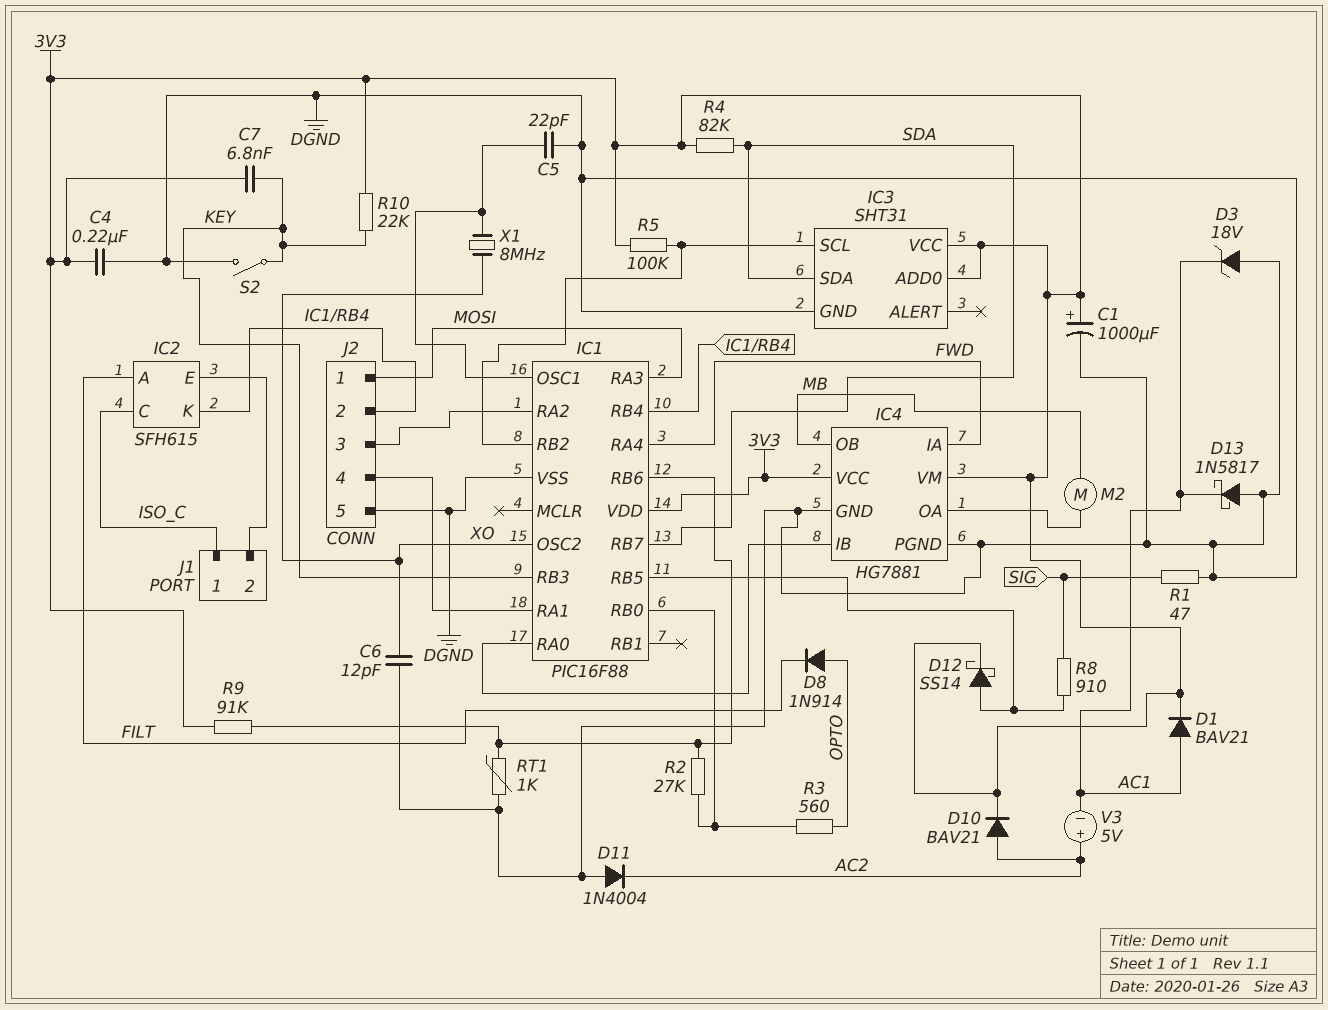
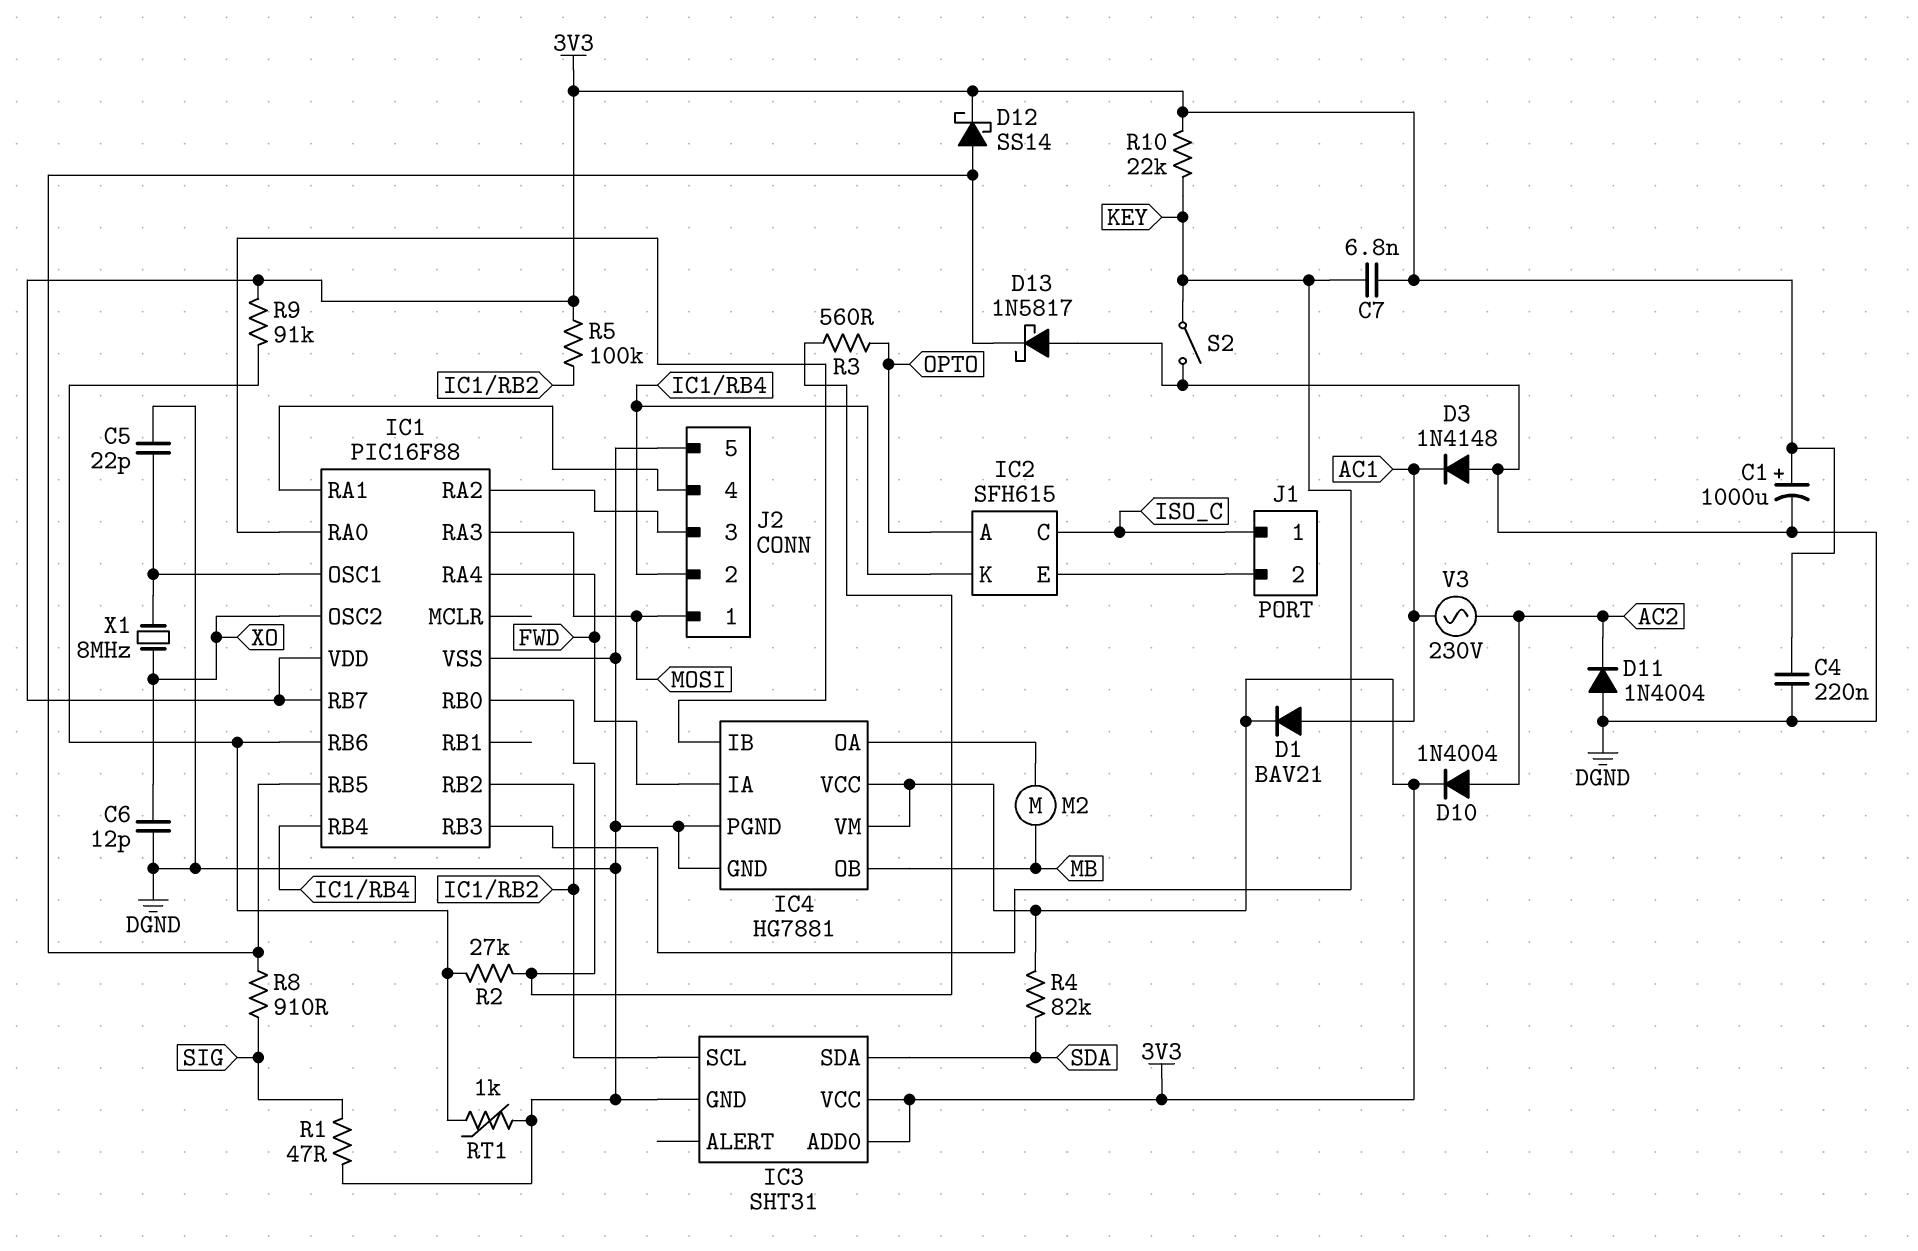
D3: zener 18V (A DGND, K AC1) -> diode 1N4148 (A DGND, K AC1)
D8: diode 1N914 (A OPTO, K FILT) -> none
D10: diode BAV21 (A AC2, K 3V3) -> diode 1N4004 (A AC2, K 3V3)
D13: schottky 1N5817 (A DGND, K AC1) -> schottky 1N5817 (A DGND, K IC1/RB5)
IC1 pin RB7: SDA -> 3V3
IC2 pin A: FILT -> OPTO
V3: 5V (plus AC2, minus AC1) -> AC 230V (AC1, AC2)

